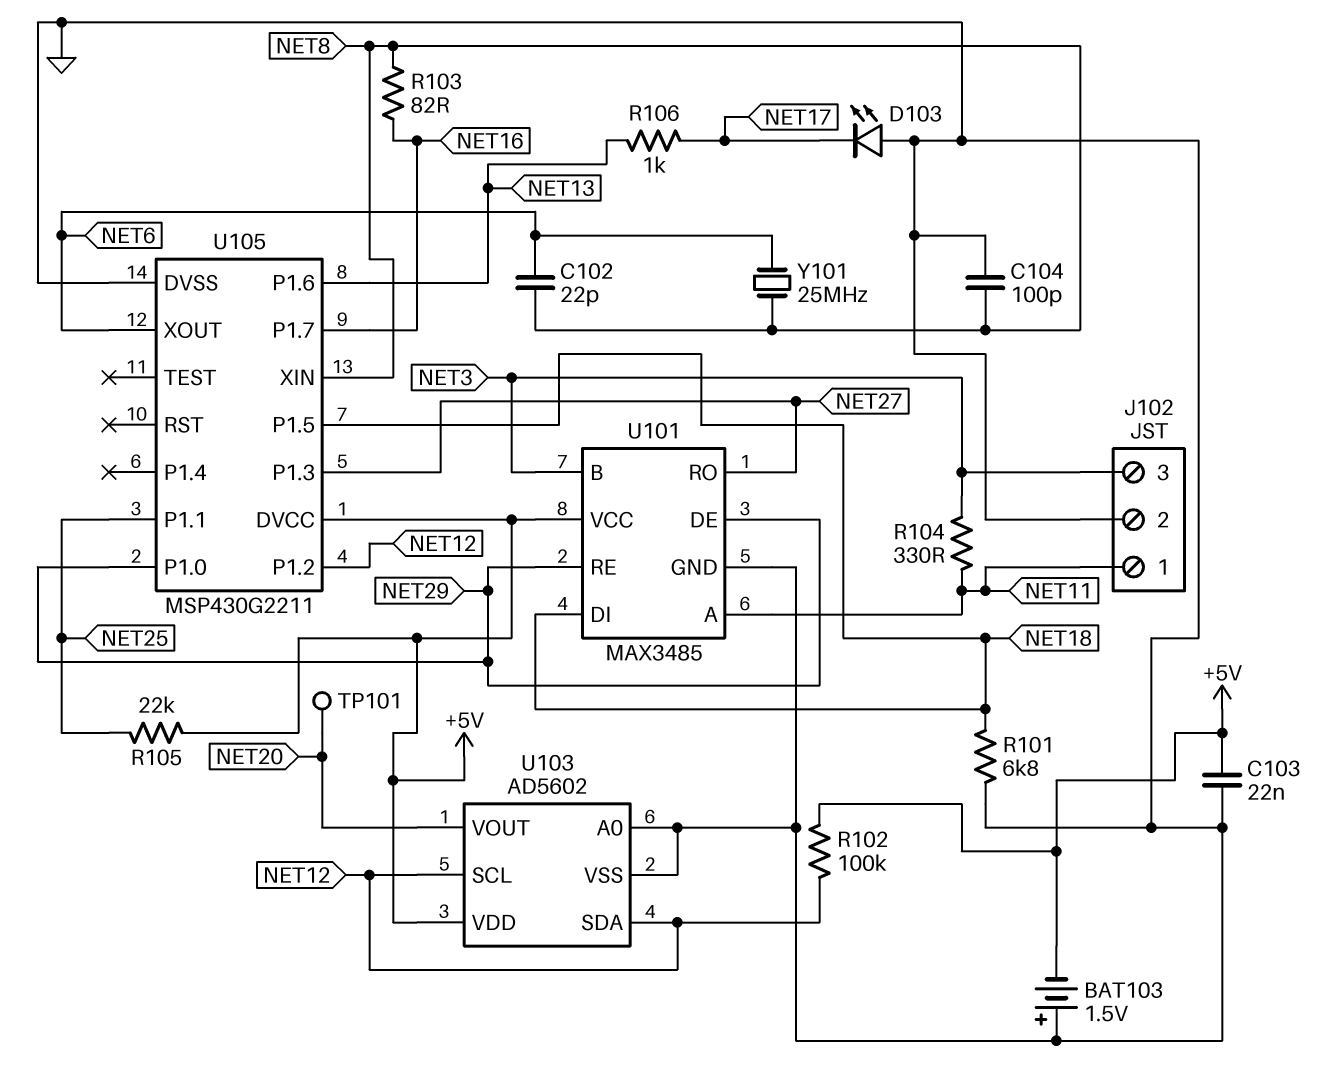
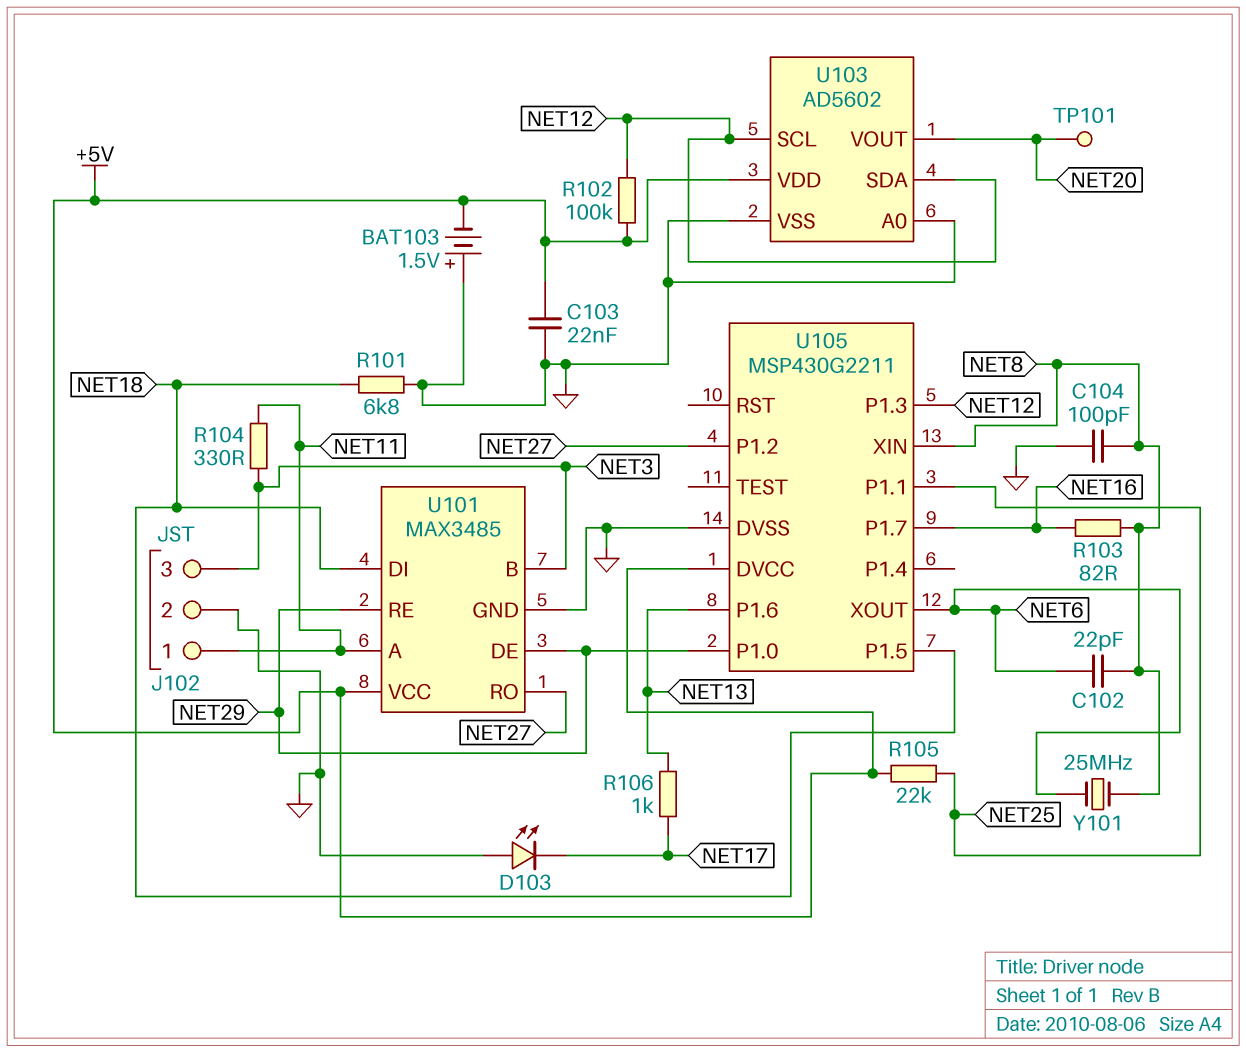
U105 pin P1.2: NET12 -> NET27
U105 pin P1.3: NET27 -> NET12

